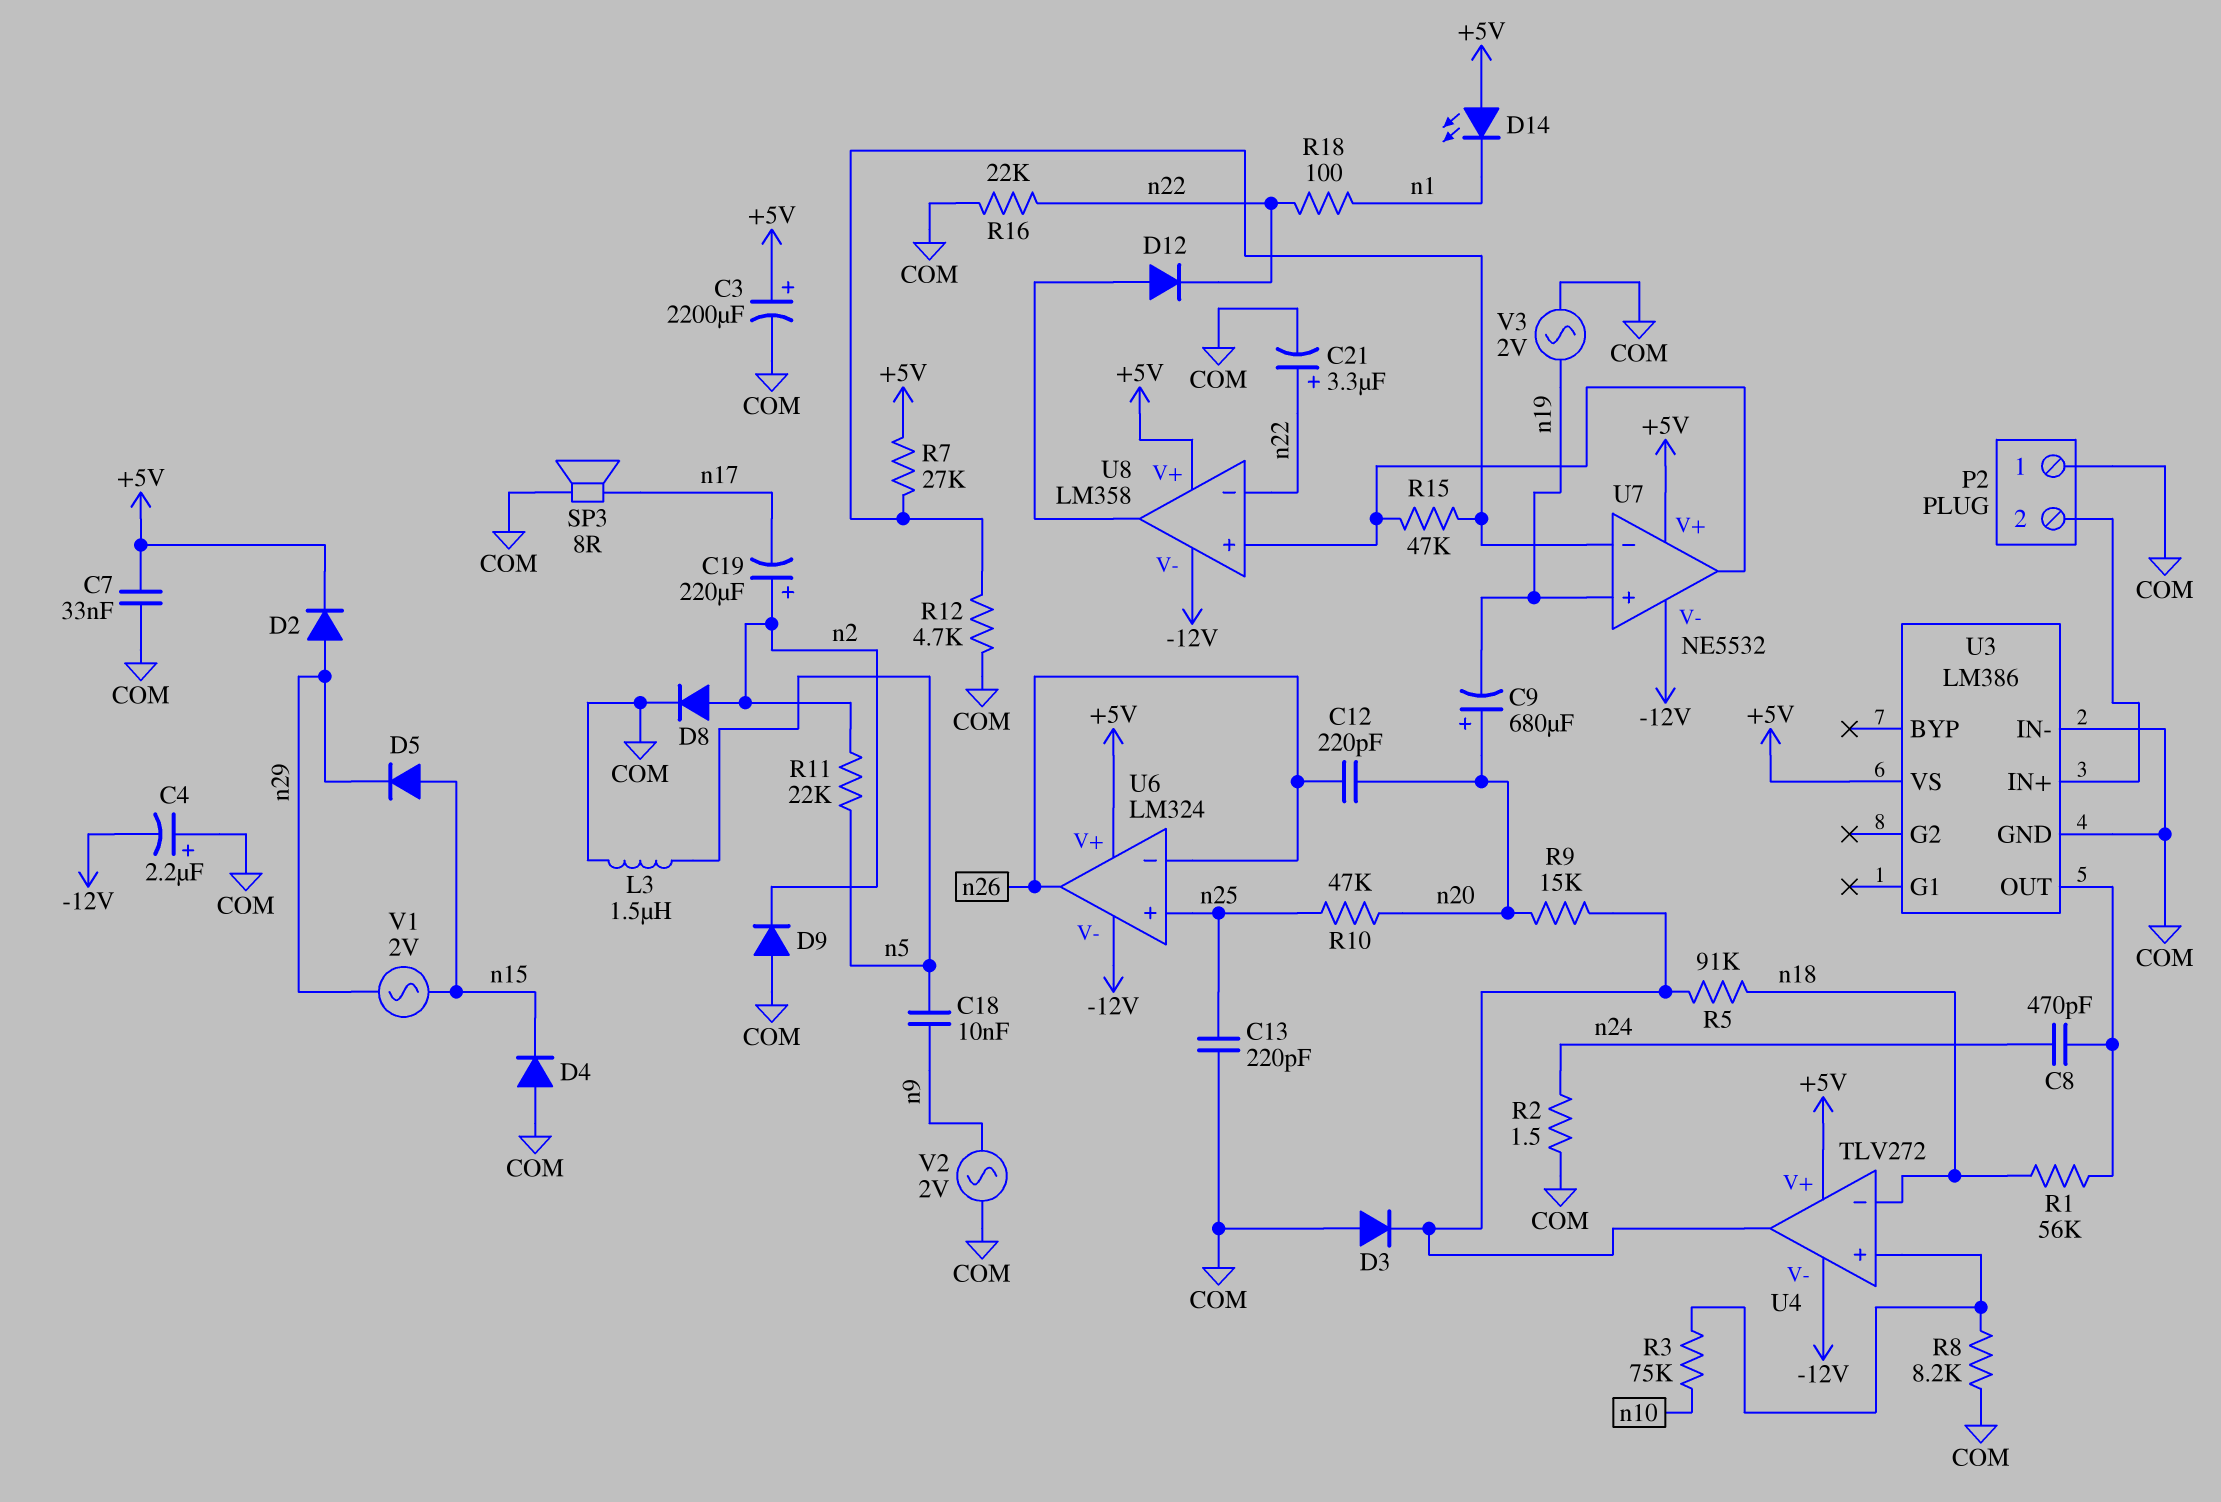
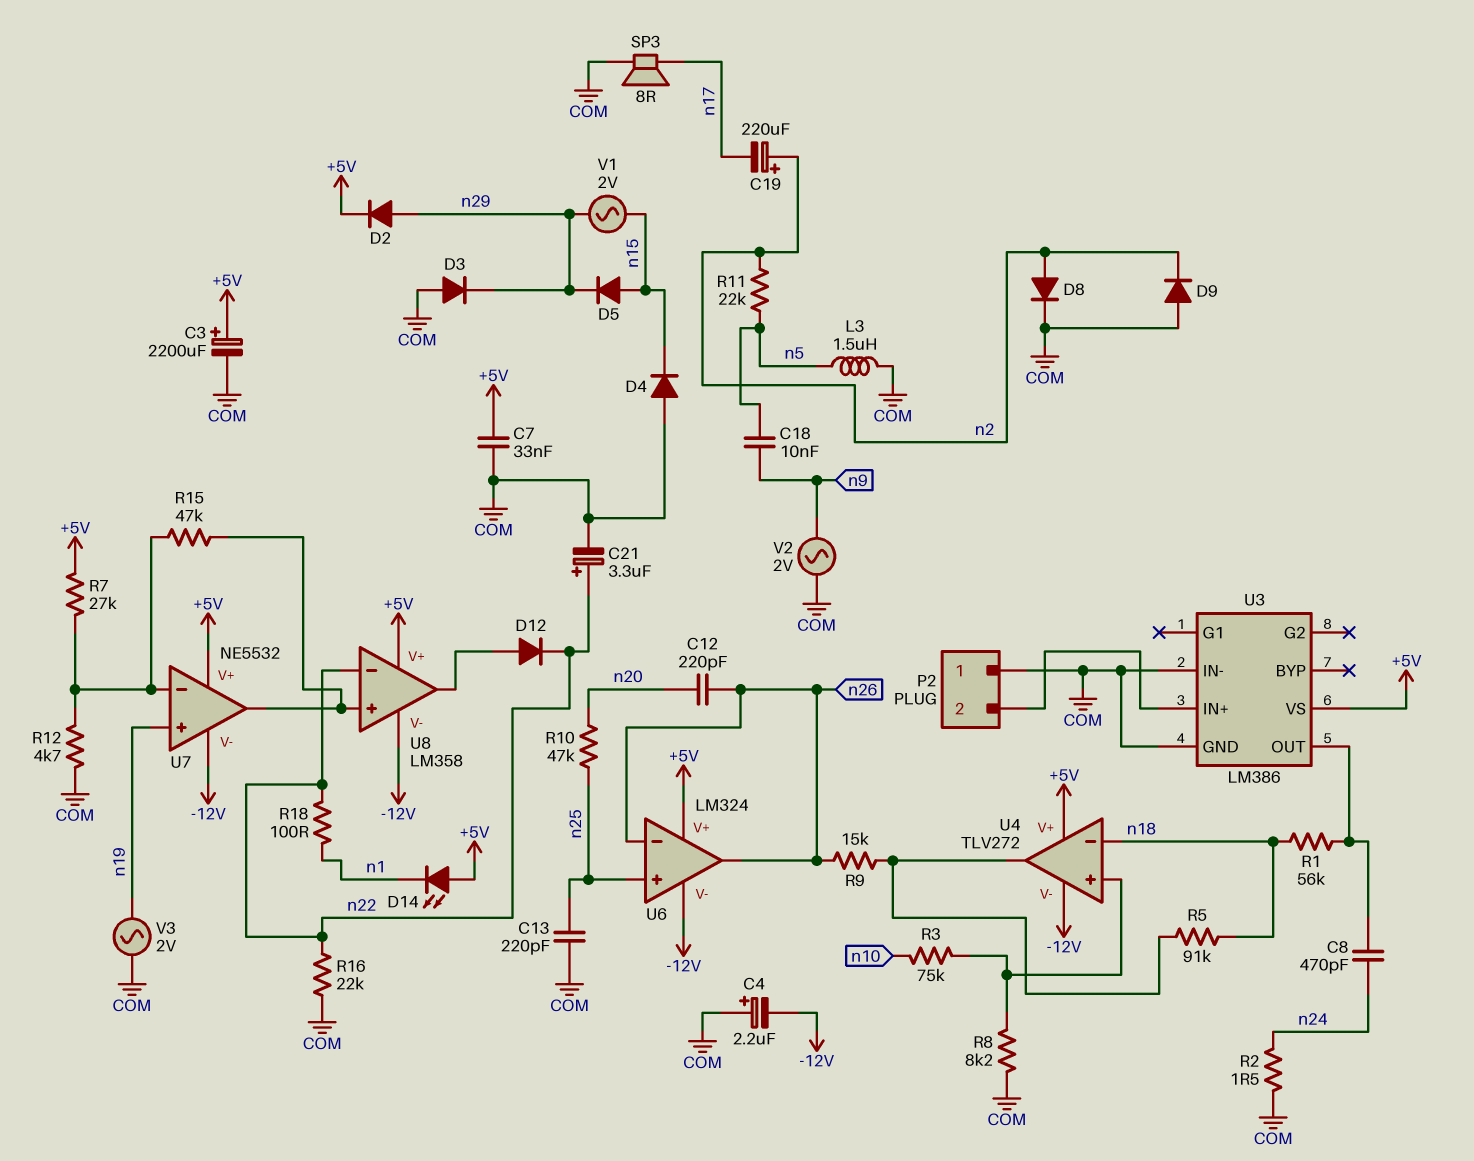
C9: 680uF (plus n20, minus n19) -> none
D3: diode (A COM, K U4/out) -> diode (A COM, K n29)
R9: 15k (U4/out, n20) -> 15k (U4/out, n26)

